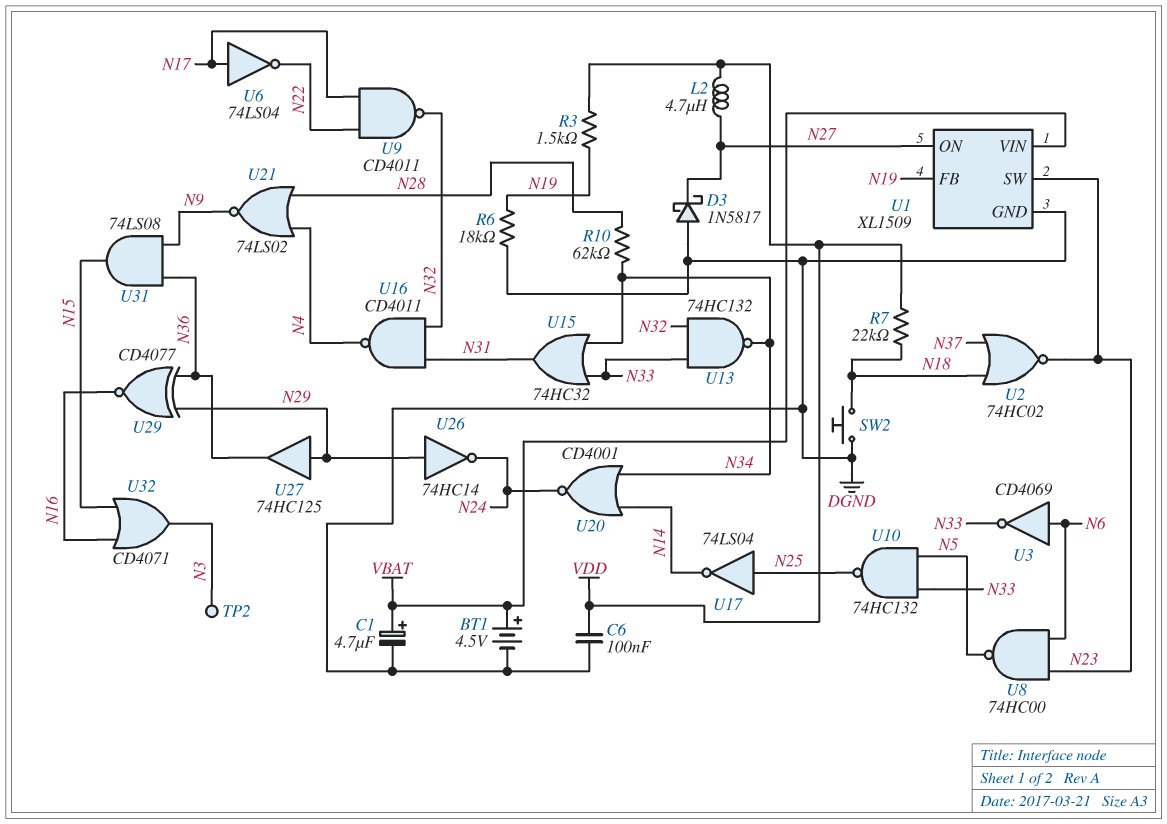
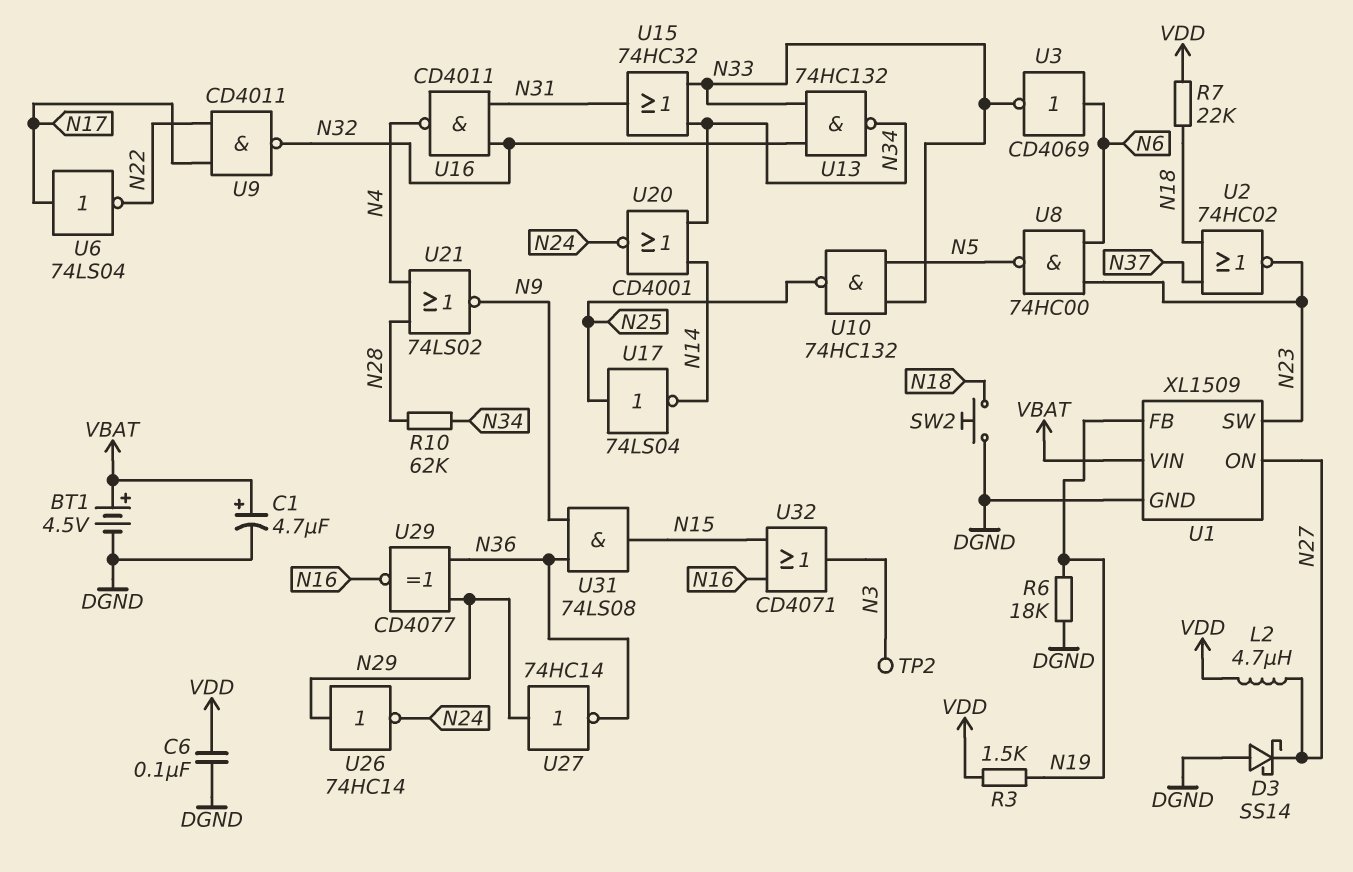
D3: schottky 1N5817 (A DGND, K N27) -> schottky SS14 (A DGND, K N27)
U27: buffer 74HC125 (in N29, out N36) -> NOT 74HC14 (in N29, out N36)

